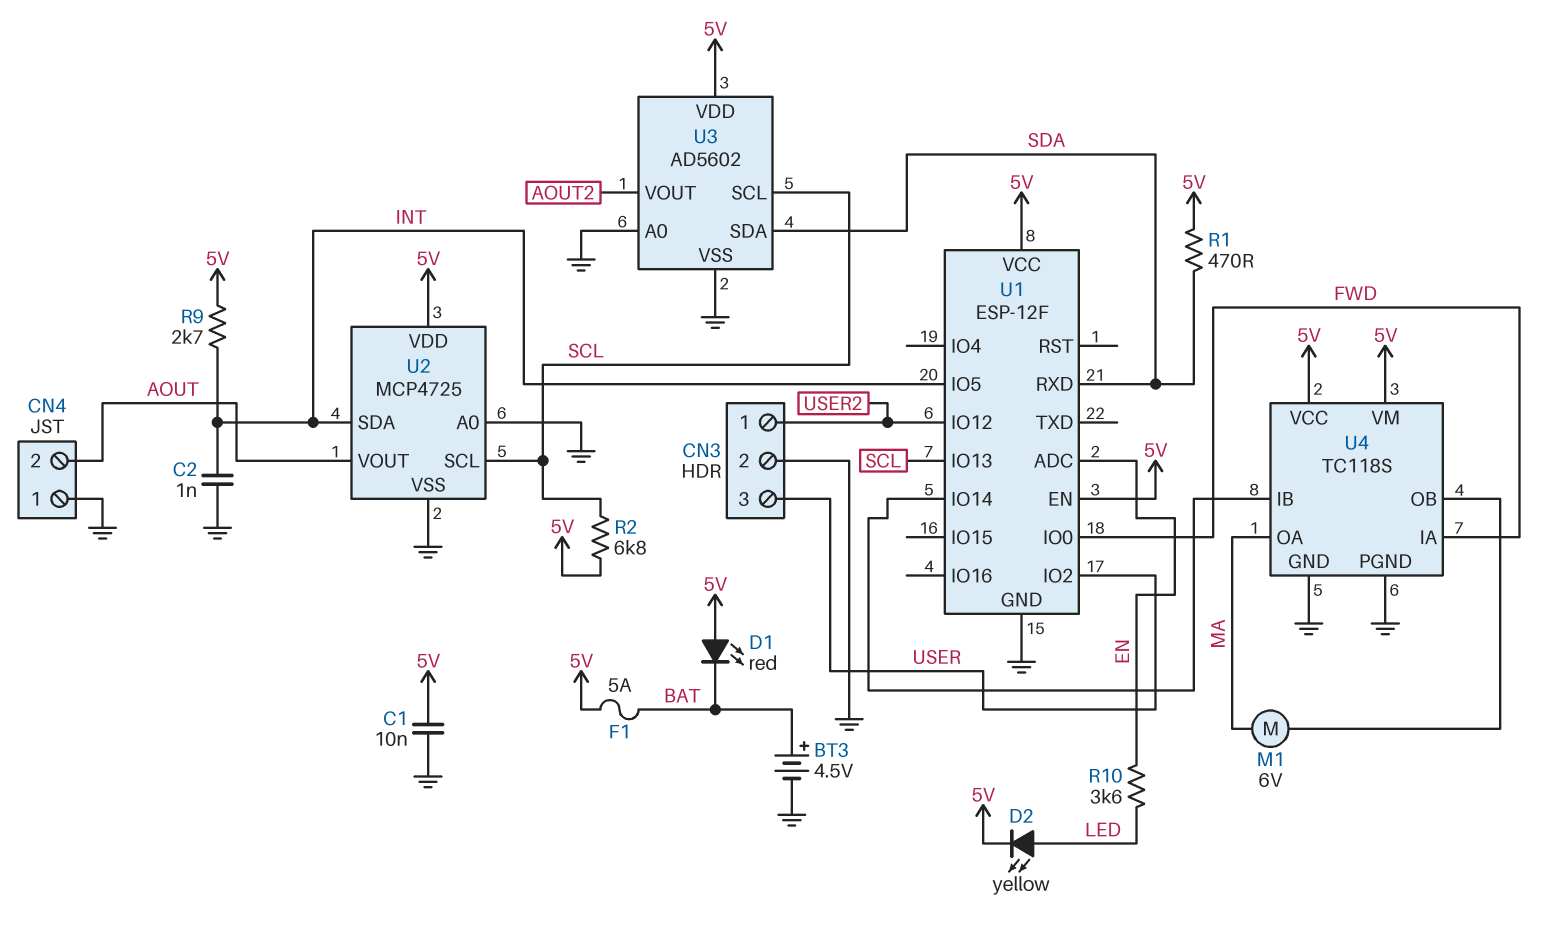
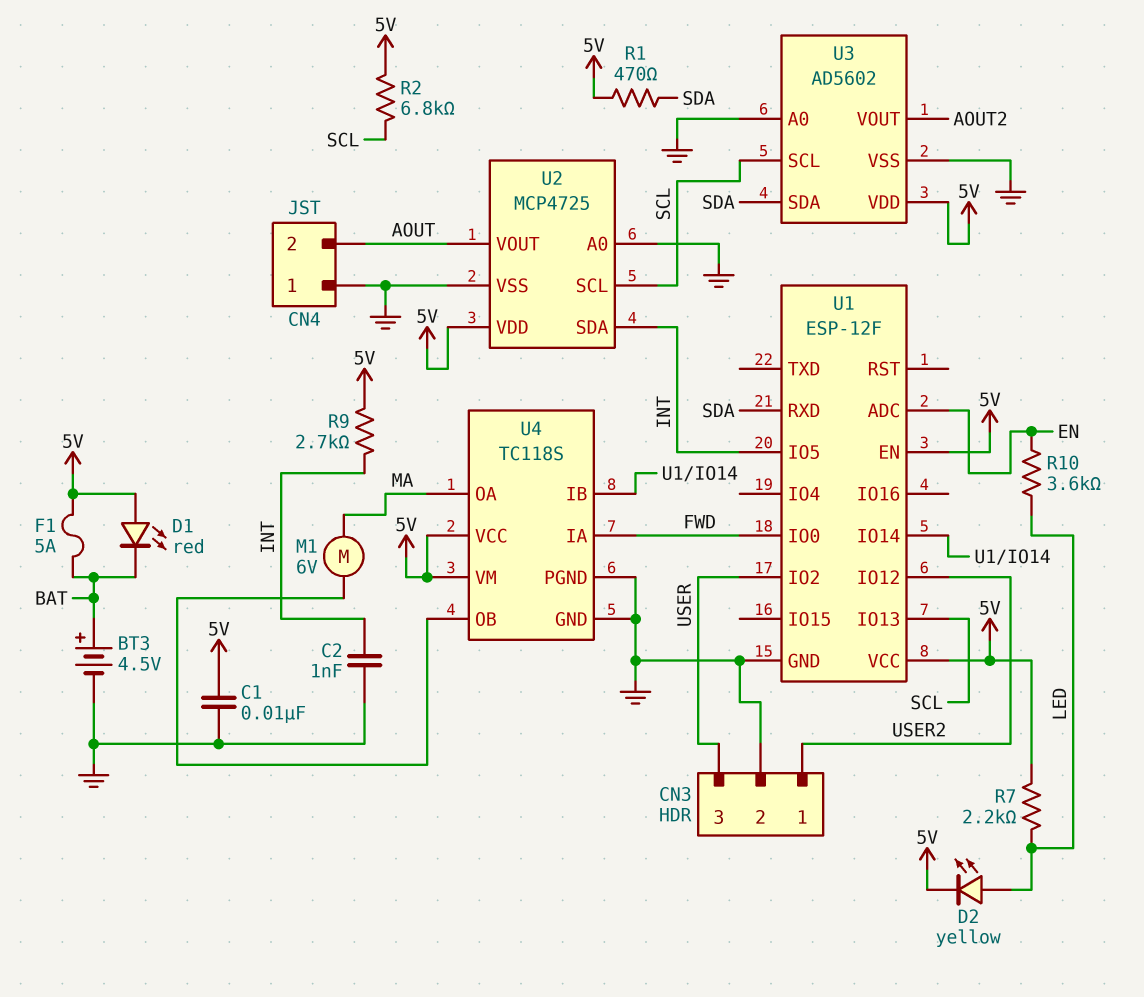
R7: none -> 2.2k (5V, LED)

